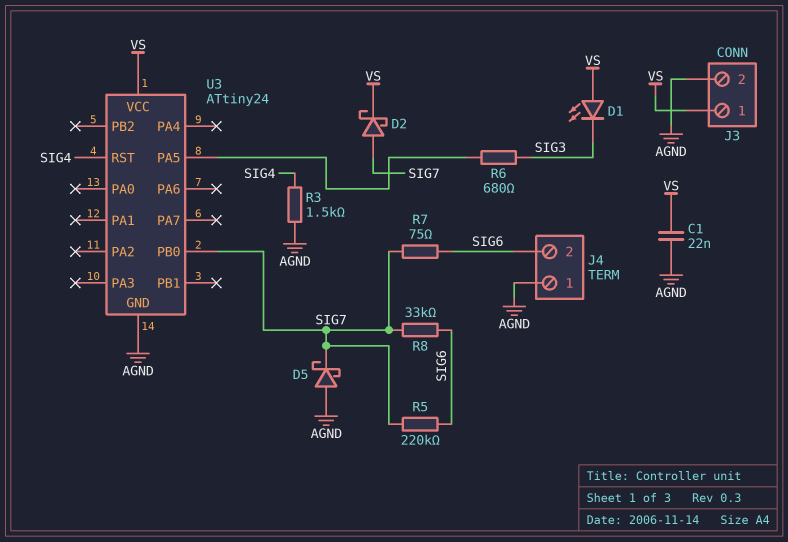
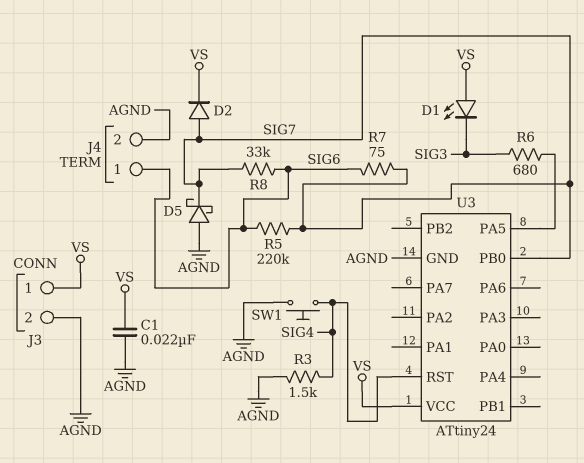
D2: schottky (A SIG7, K VS) -> diode (A SIG7, K VS)
J4 pin 1: AGND -> SIG6
J4 pin 2: SIG6 -> AGND
SW1: none -> button (AGND, SIG4)

